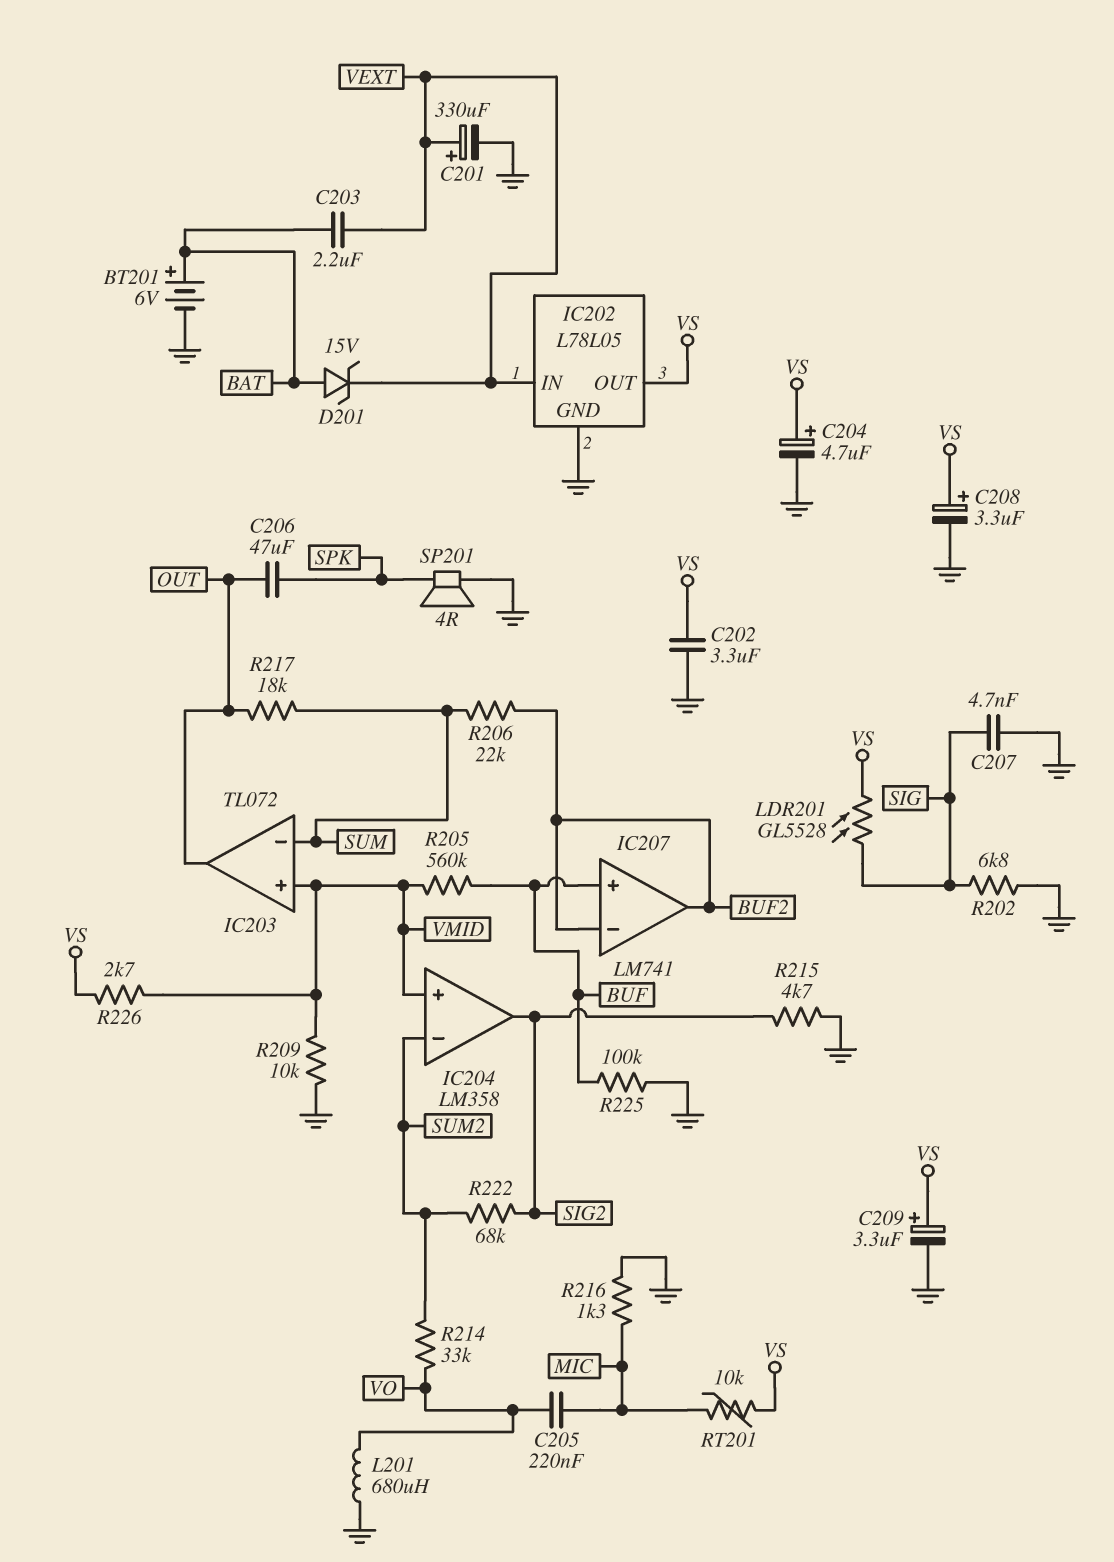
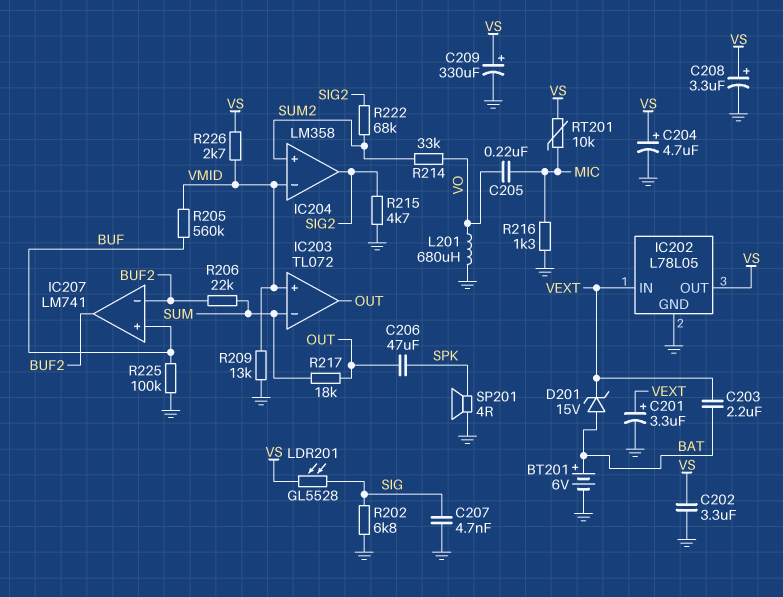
C201: 330uF (plus VEXT, minus GND) -> 3.3uF (plus VEXT, minus GND)
C209: 3.3uF (plus VS, minus GND) -> 330uF (plus VS, minus GND)
IC204 pin in+: VMID -> SUM2
IC204 pin in-: SUM2 -> VMID
R209: 10k (GND, VMID) -> 13k (GND, VMID)

